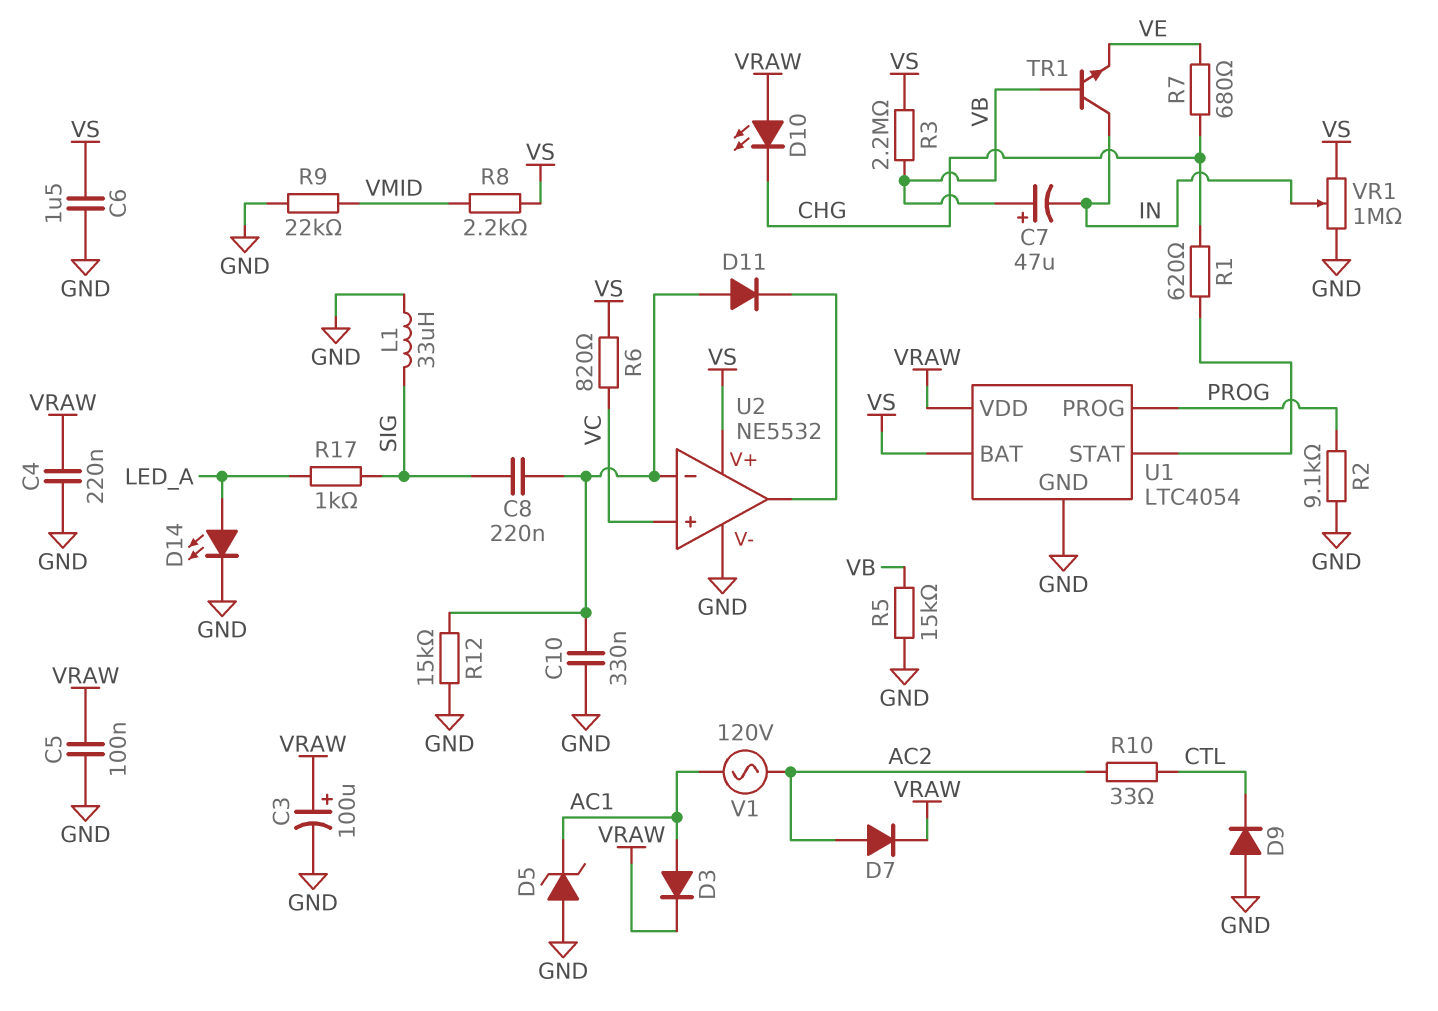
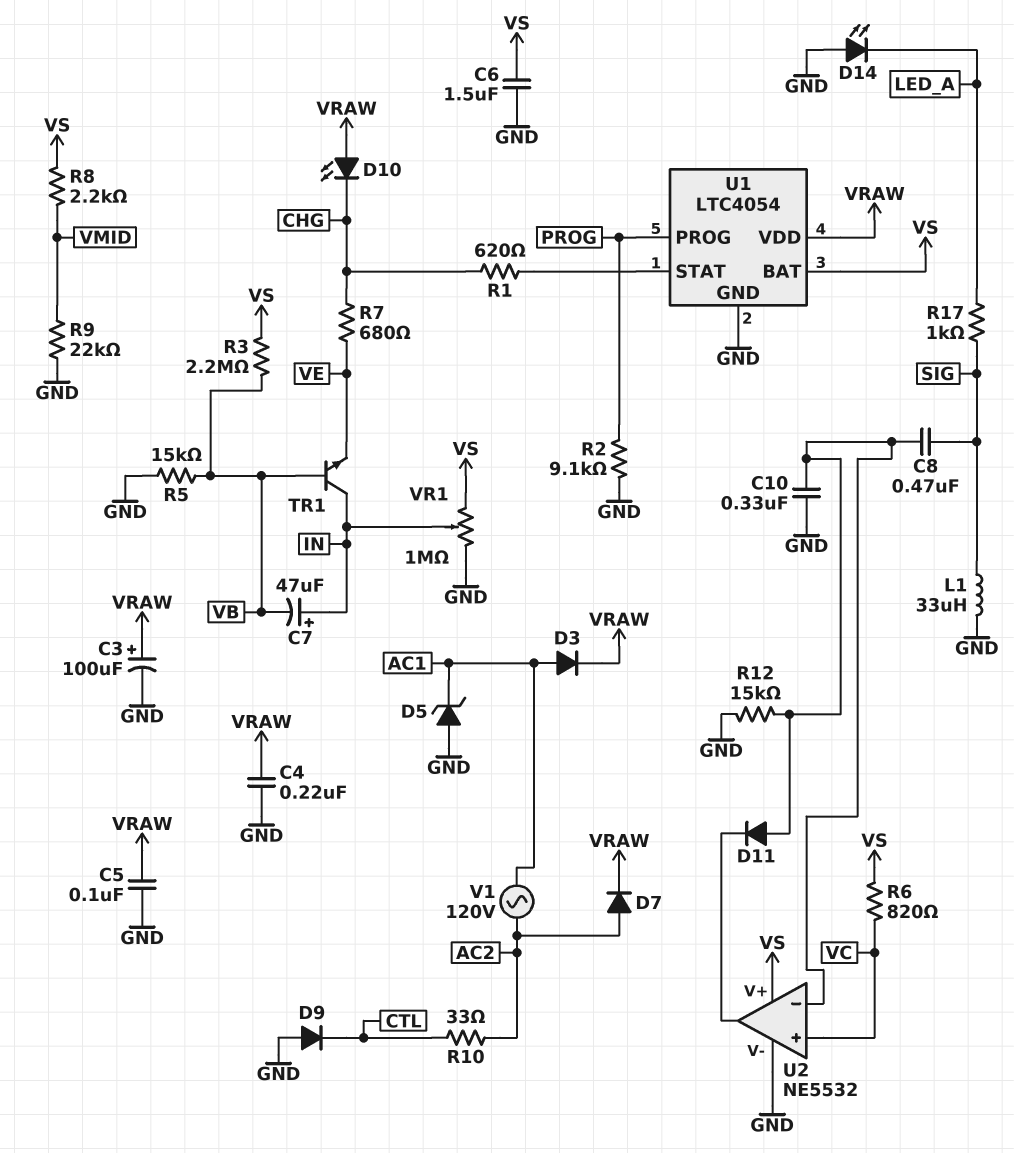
C7: 47uF (plus VB, minus IN) -> 47uF (plus IN, minus VB)
C8: 220nF (SIG, U2/in-) -> 470nF (SIG, U2/in-)
D14: LED (A LED_A, K GND) -> LED (A GND, K LED_A)

